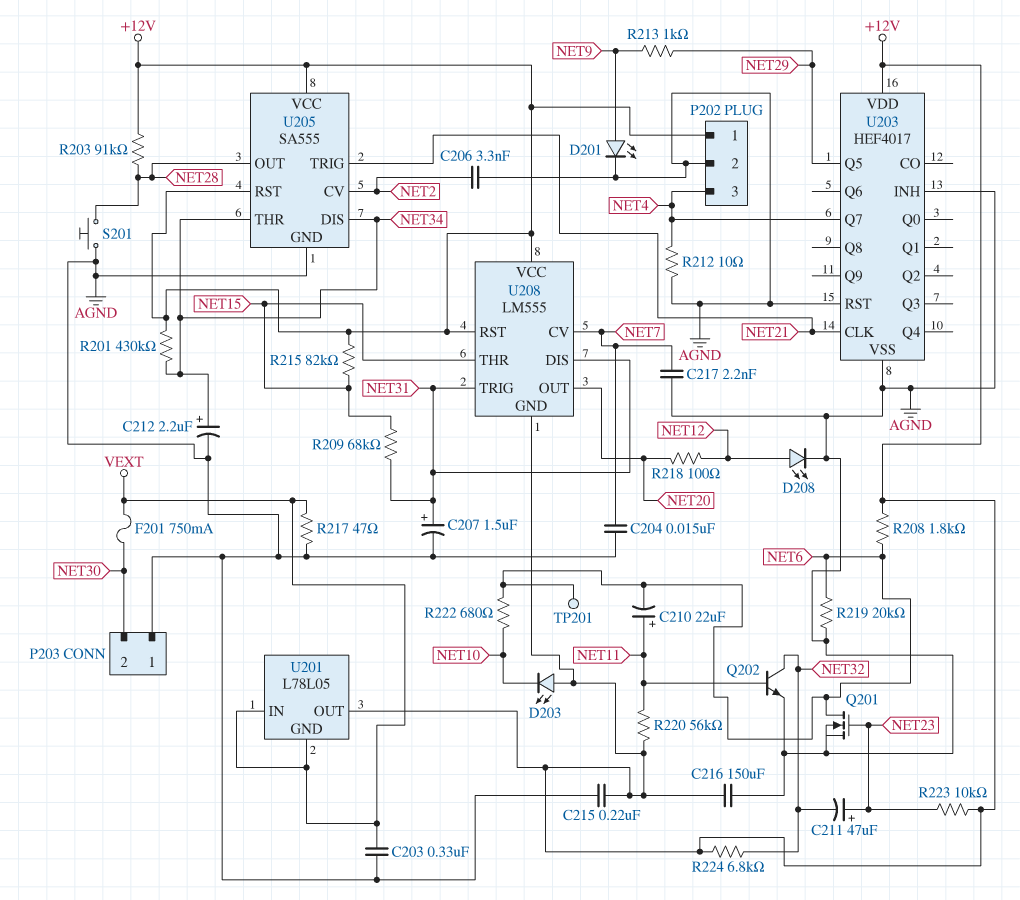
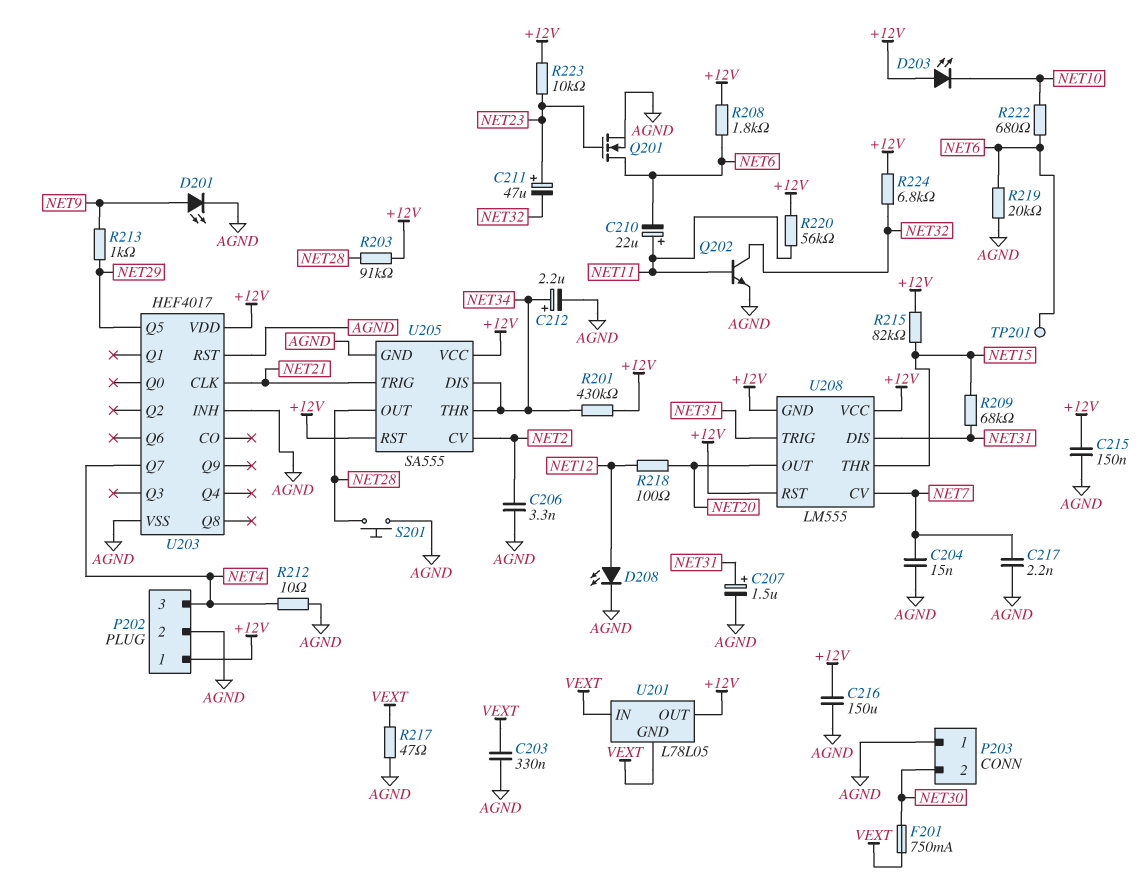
C215: 220nF (+12V, AGND) -> 150nF (+12V, AGND)

